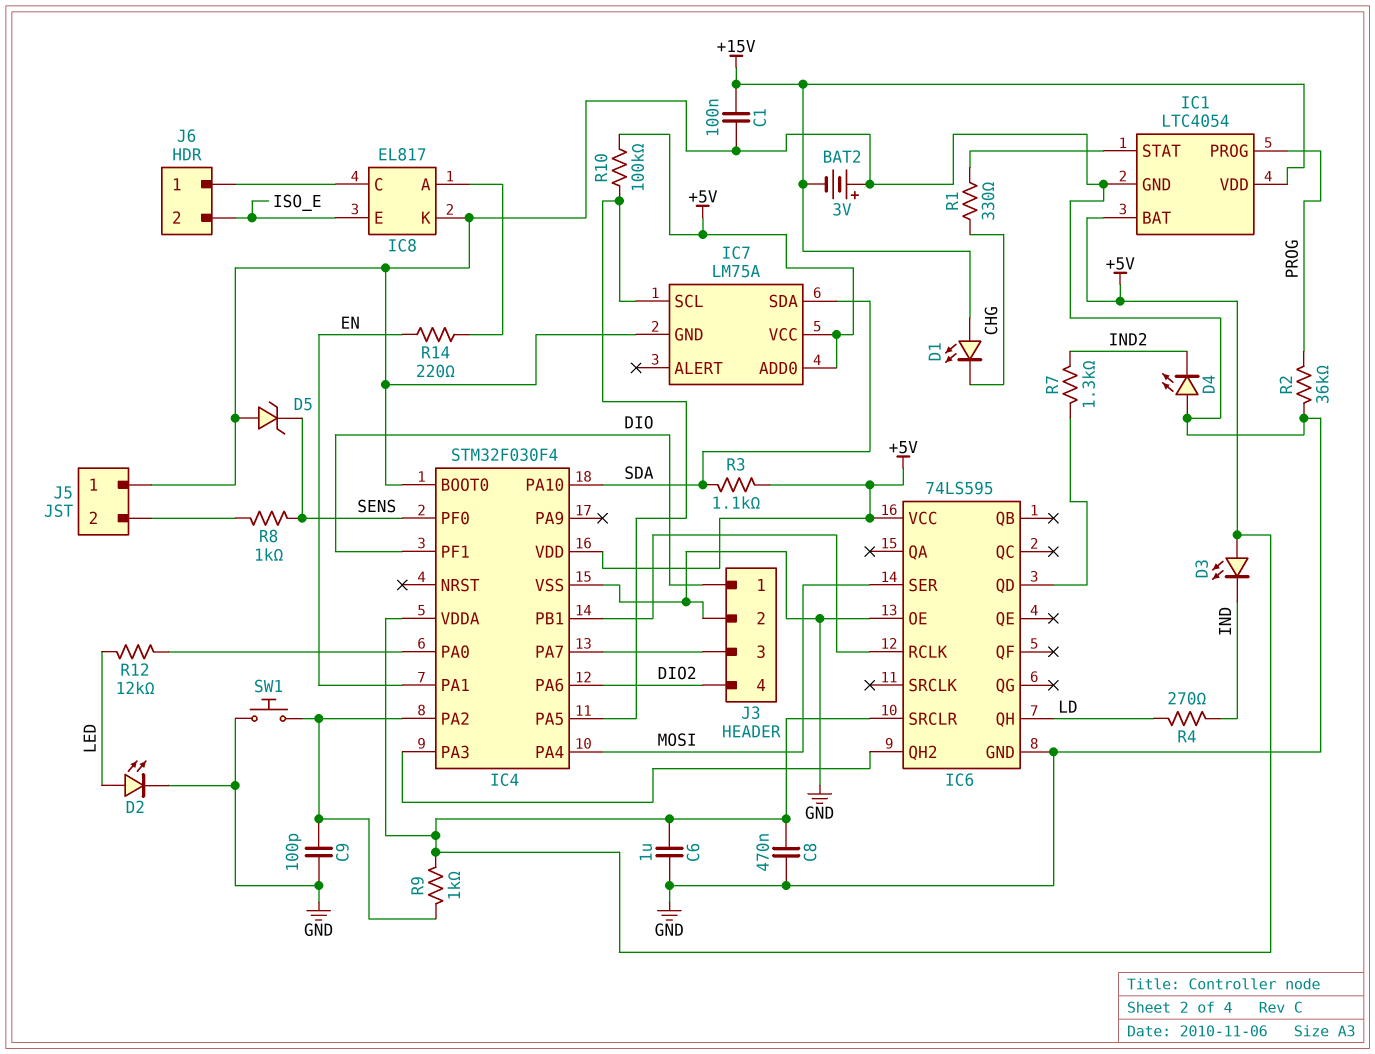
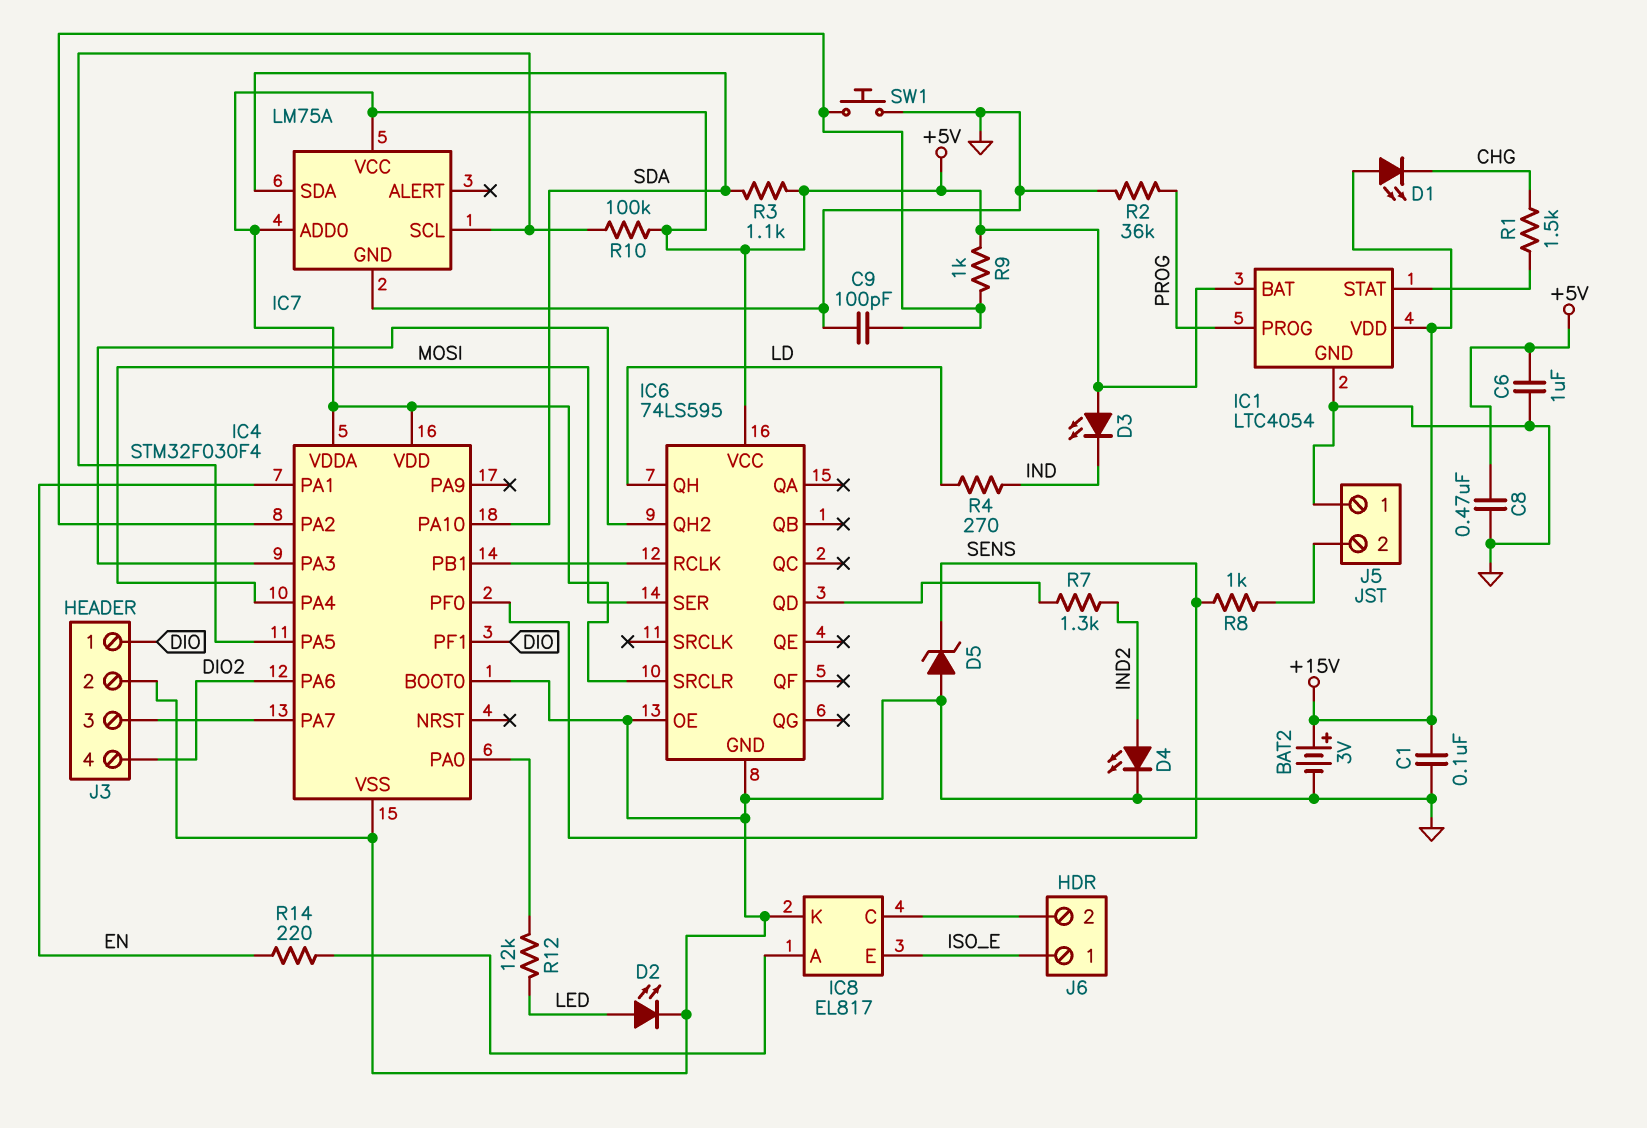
BAT2: 3V (plus GND, minus +15V) -> 3V (plus +15V, minus GND)
D4: LED (A GND, K IND2) -> LED (A IND2, K GND)
J6 pin 1: IC8/C -> ISO_E
J6 pin 2: ISO_E -> IC8/C
R1: 330 (CHG, IC1/STAT) -> 1.5k (CHG, IC1/STAT)

